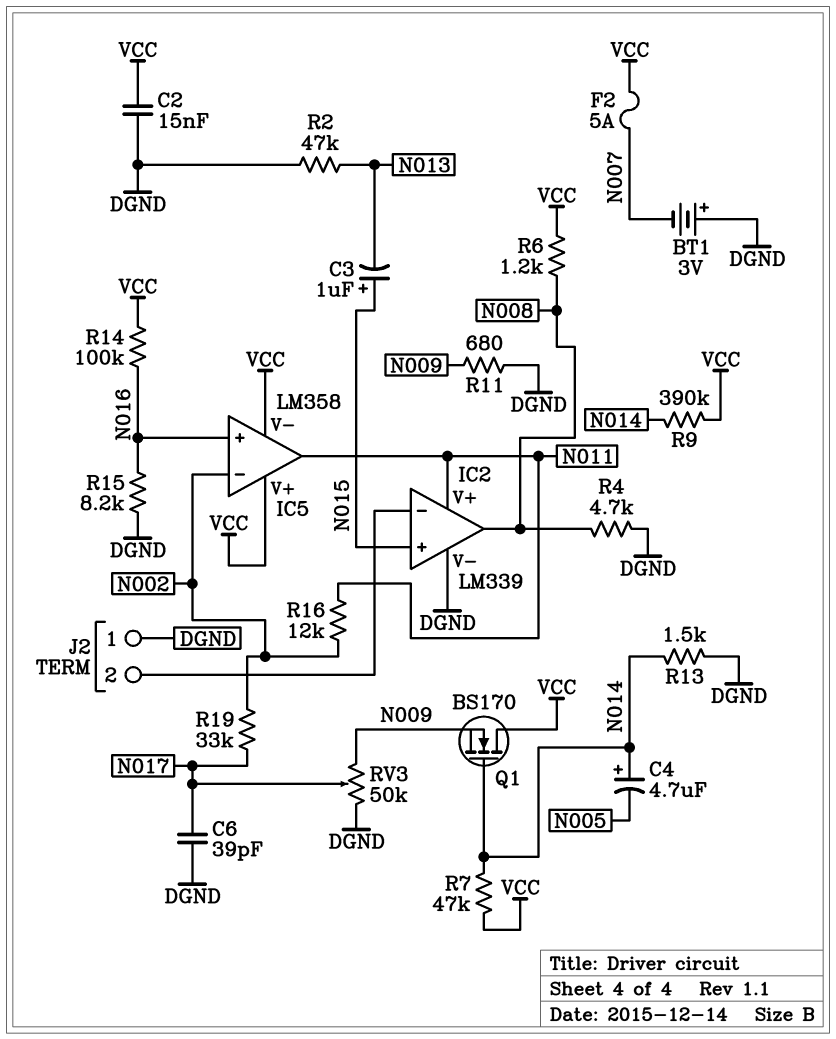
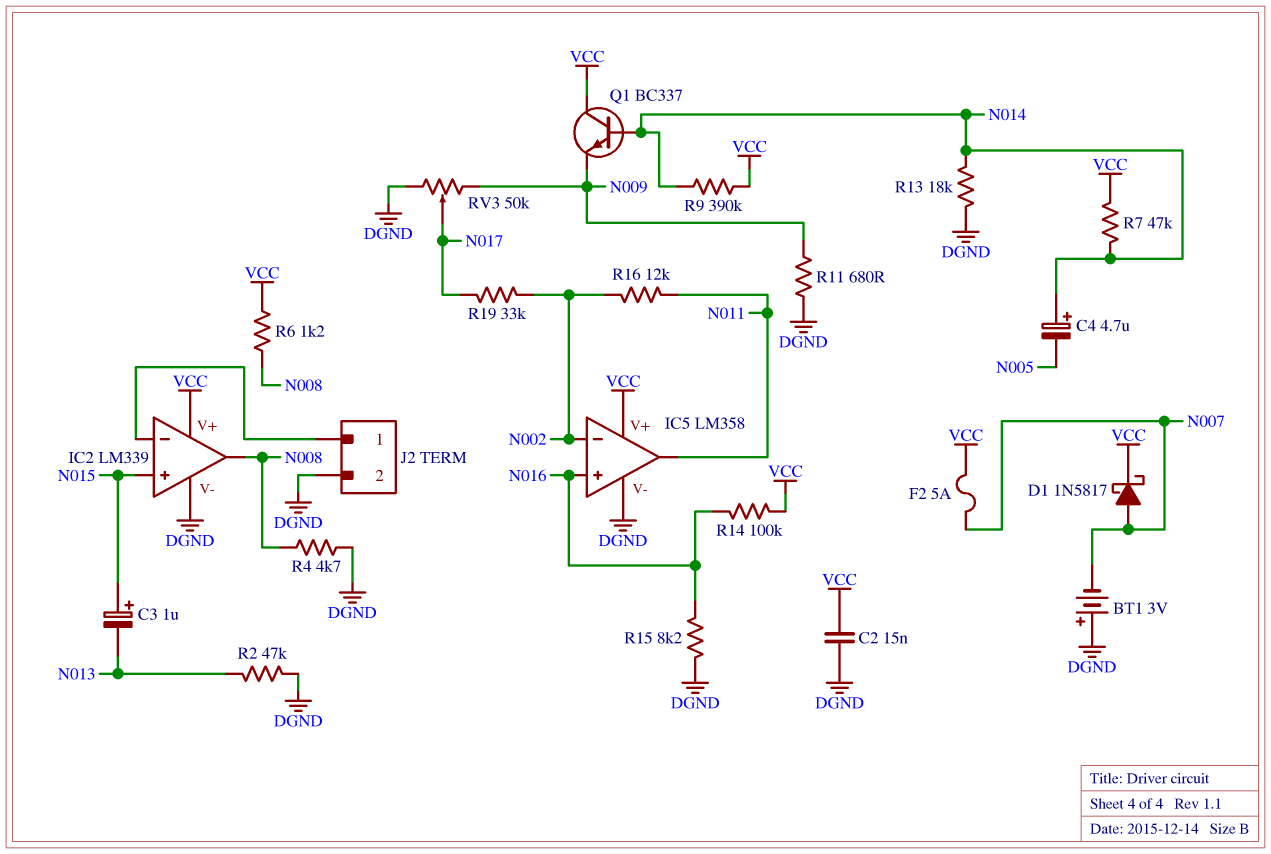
C6: 39pF (DGND, N017) -> none
D1: none -> schottky 1N5817 (A N007, K VCC)
IC2 pin V+: N011 -> VCC
IC5 pin V-: VCC -> DGND
J2 pin 1: DGND -> IC2/in-
J2 pin 2: IC2/in- -> DGND
Q1: NMOS BS170 (G N014, D VCC, S N009) -> NPN BC337 (B N014, C VCC, E N009)
R13: 1.5k (DGND, N014) -> 18k (DGND, N014)

